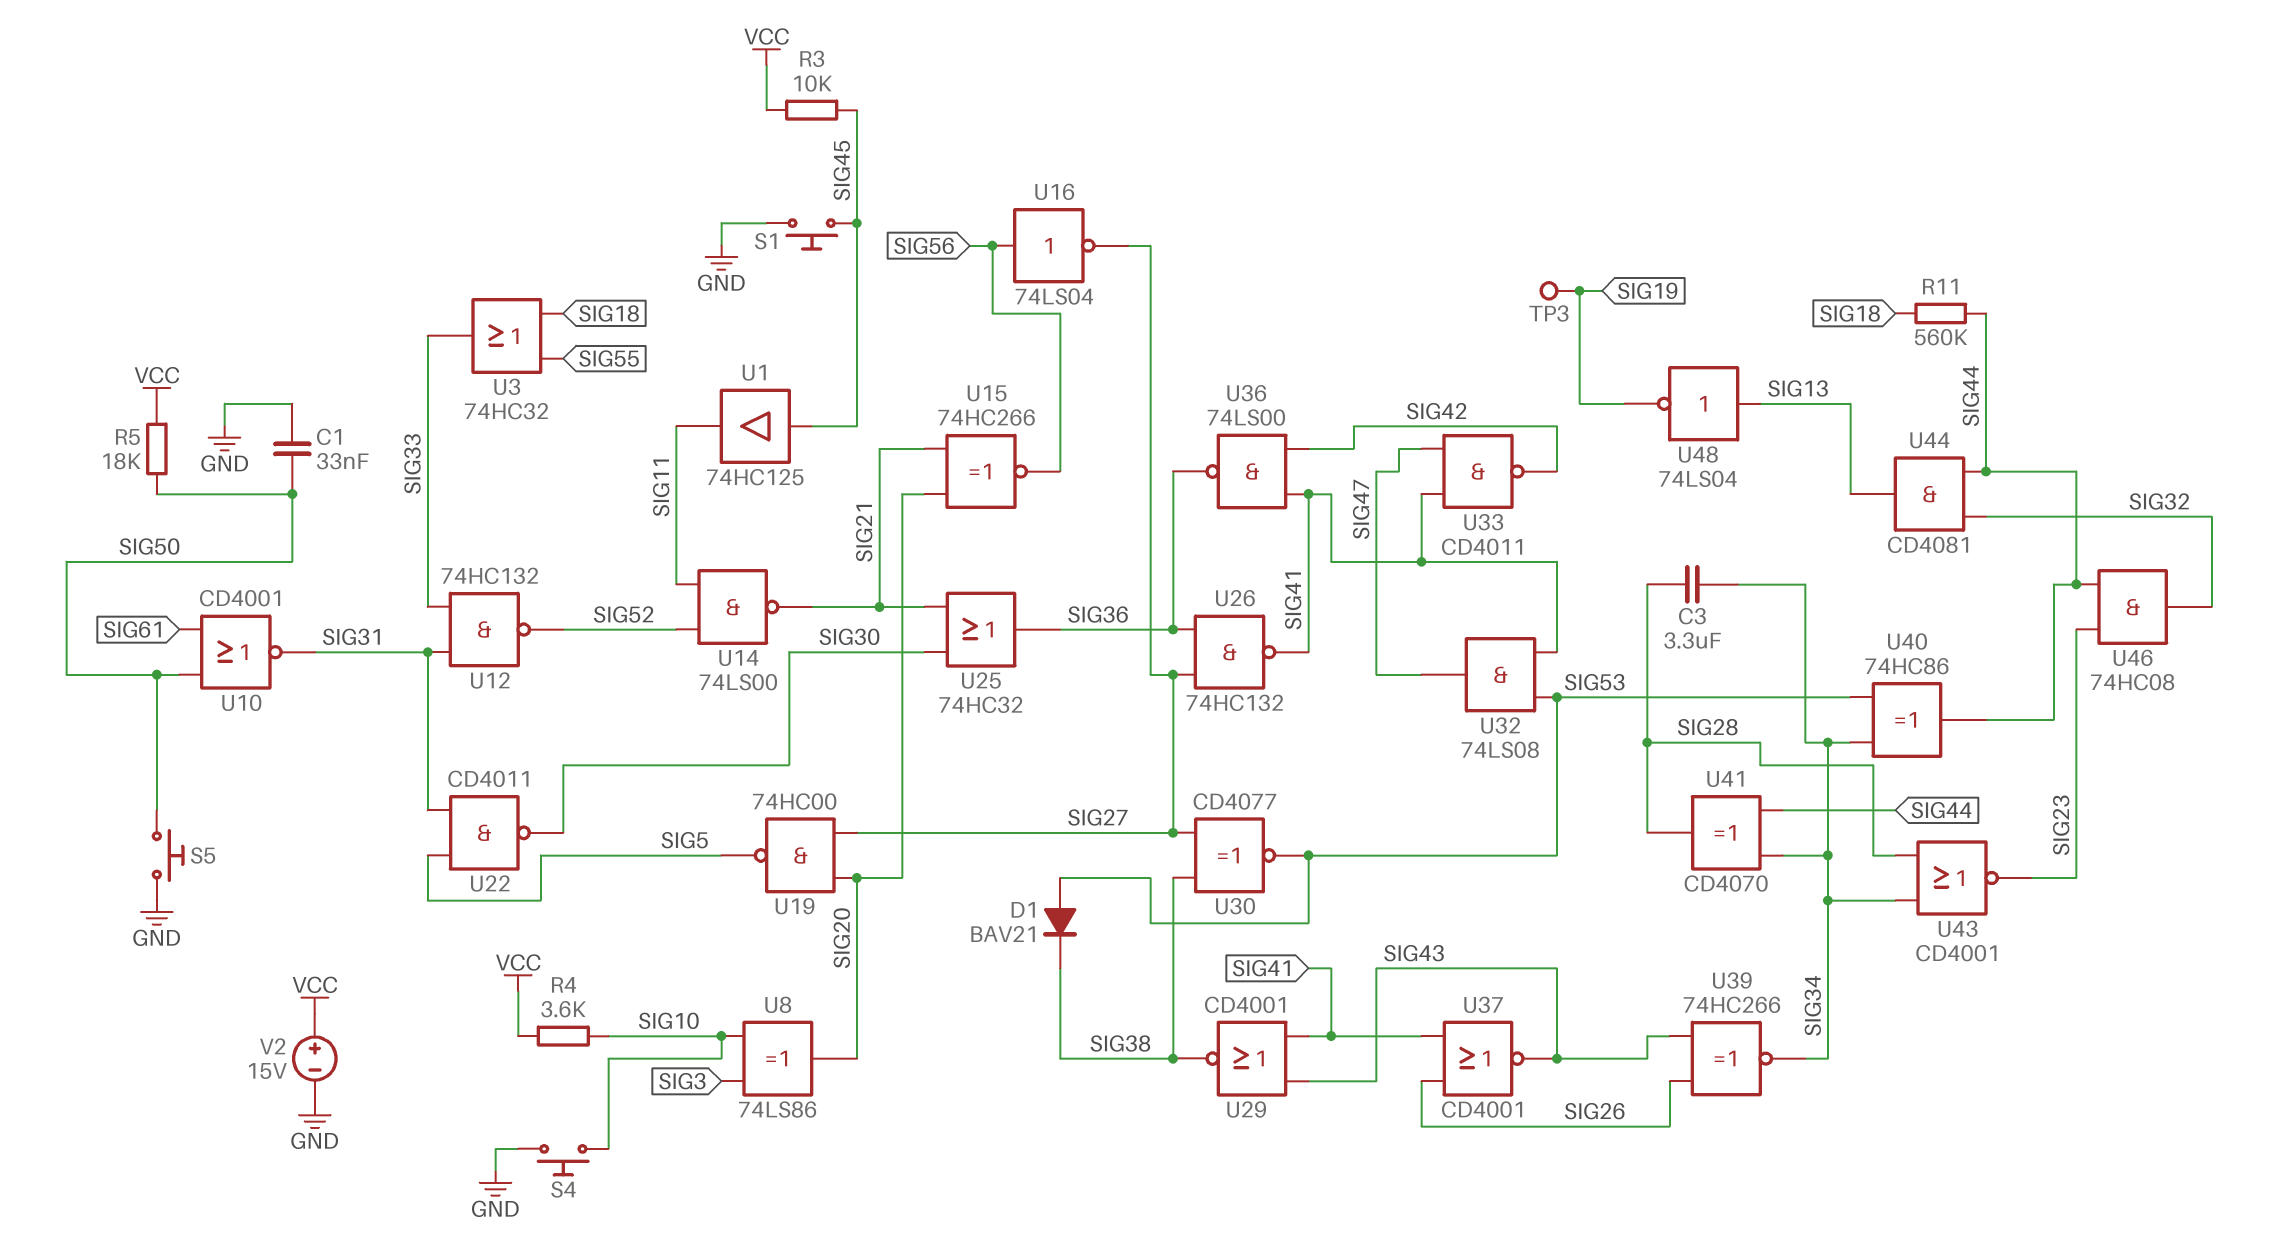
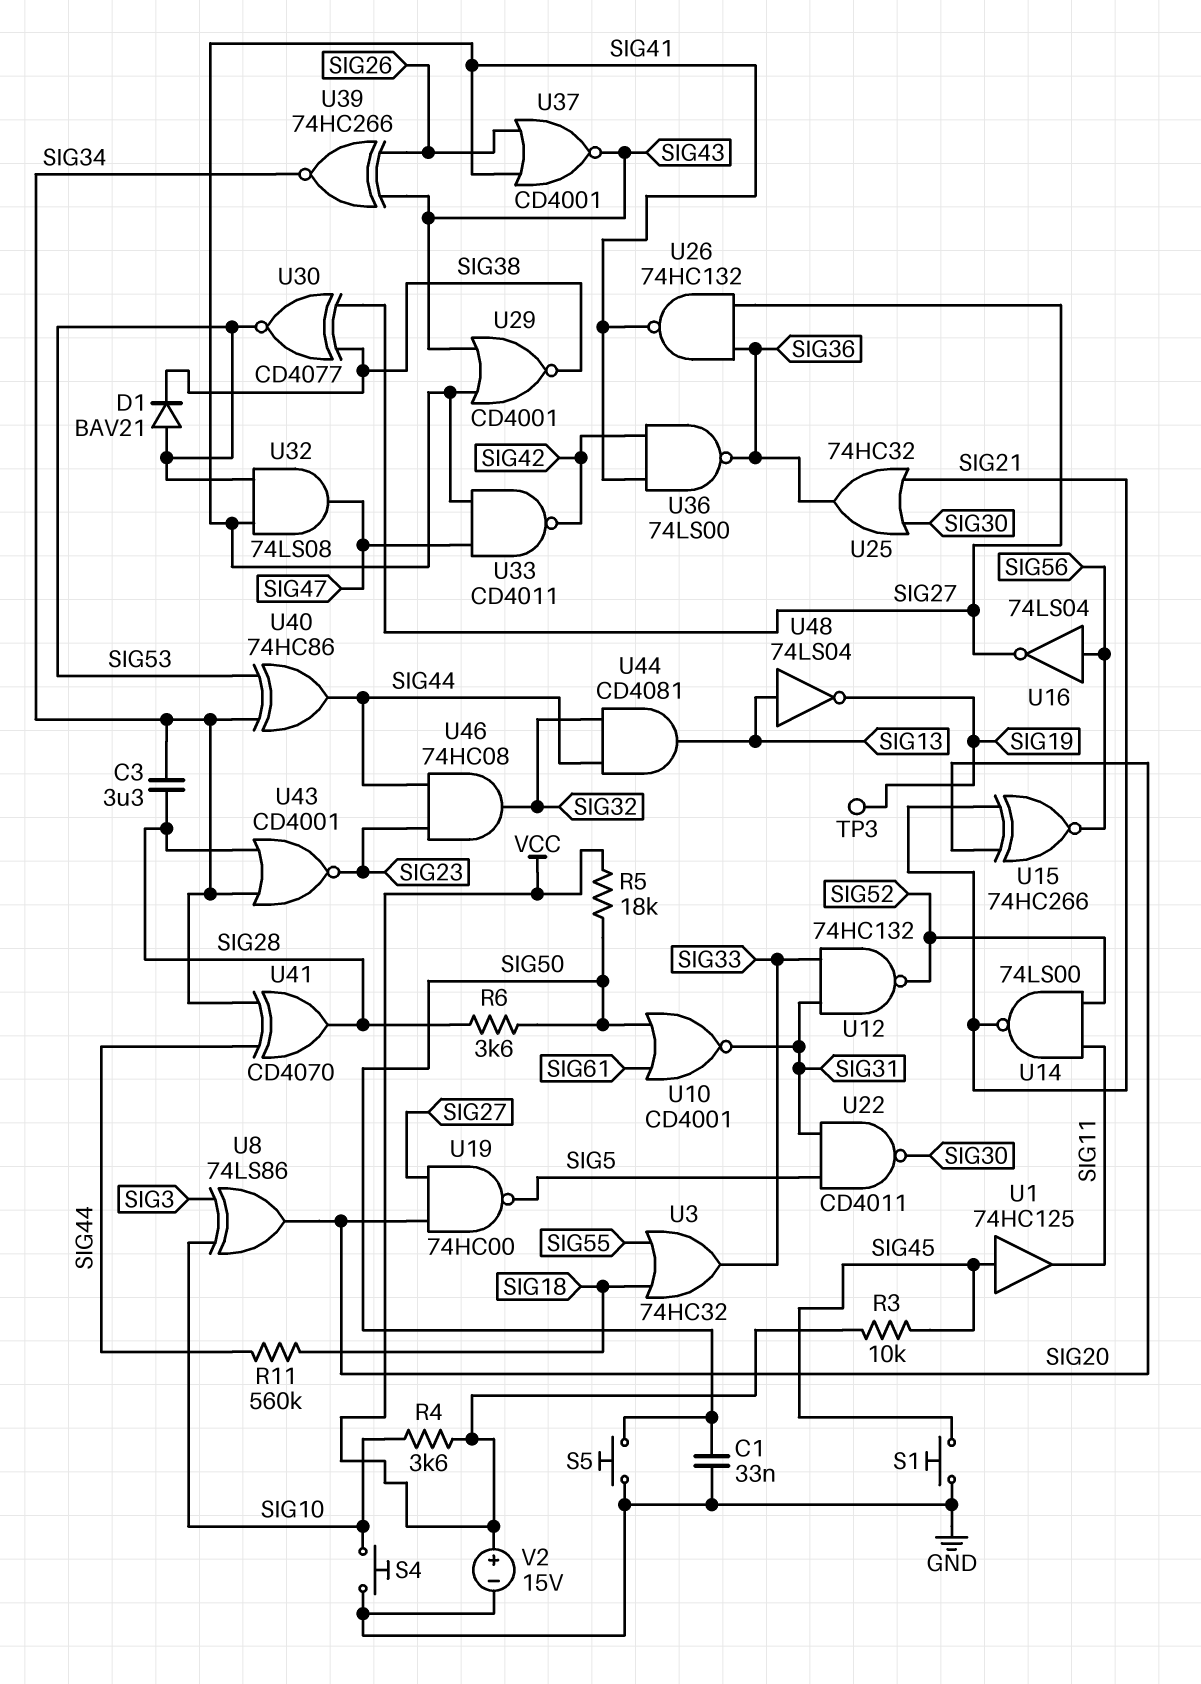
R6: none -> 3.6k (SIG28, SIG50)

